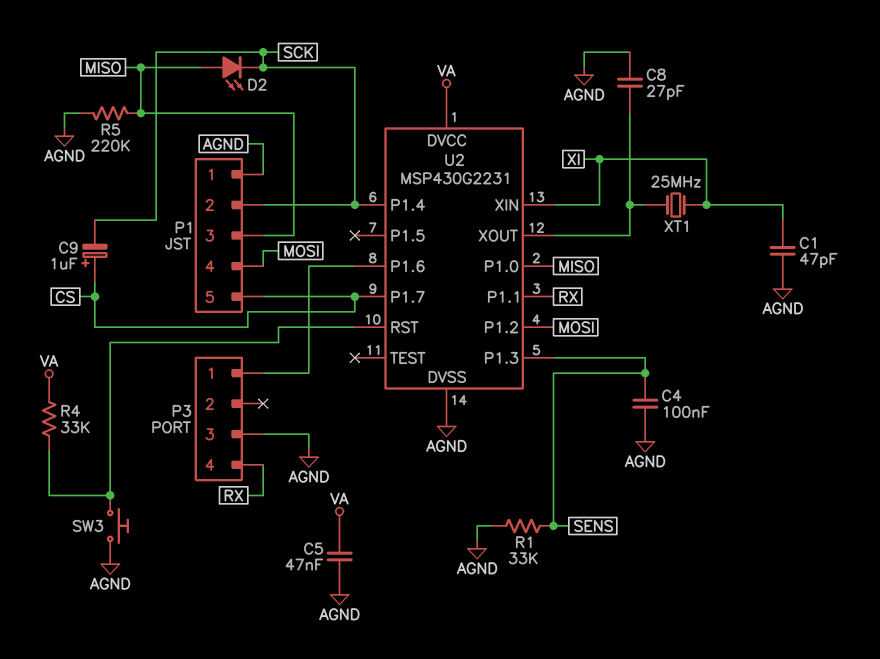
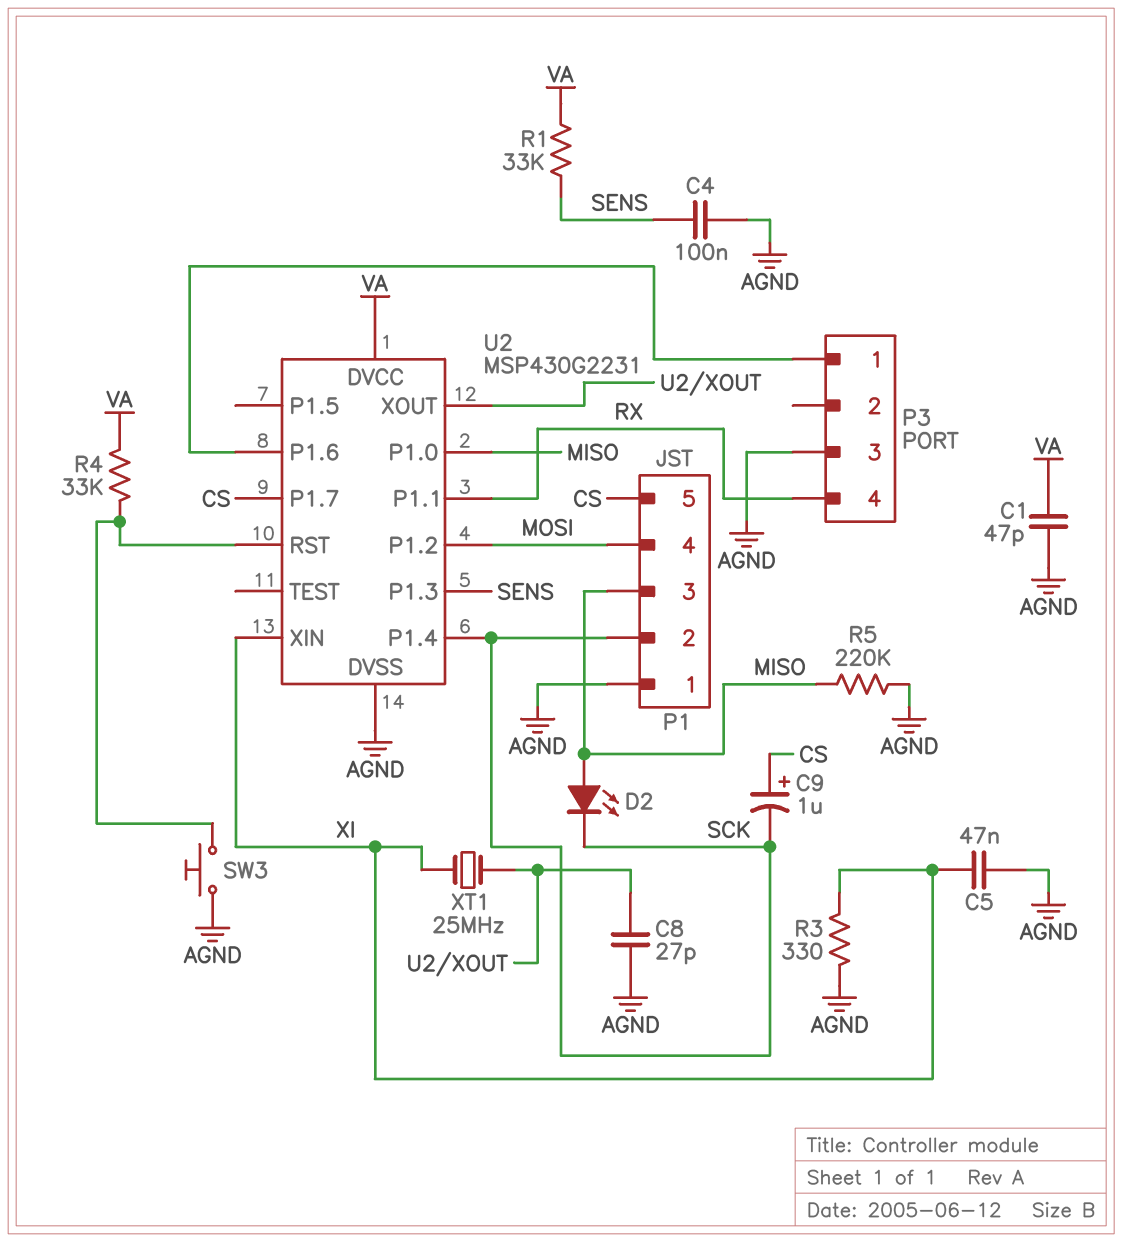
C1: 47pF (AGND, XI) -> 47pF (AGND, VA)
C5: 47nF (AGND, VA) -> 47nF (AGND, XI)
R1: 33k (AGND, SENS) -> 33k (SENS, VA)
R3: none -> 330 (AGND, XI)

